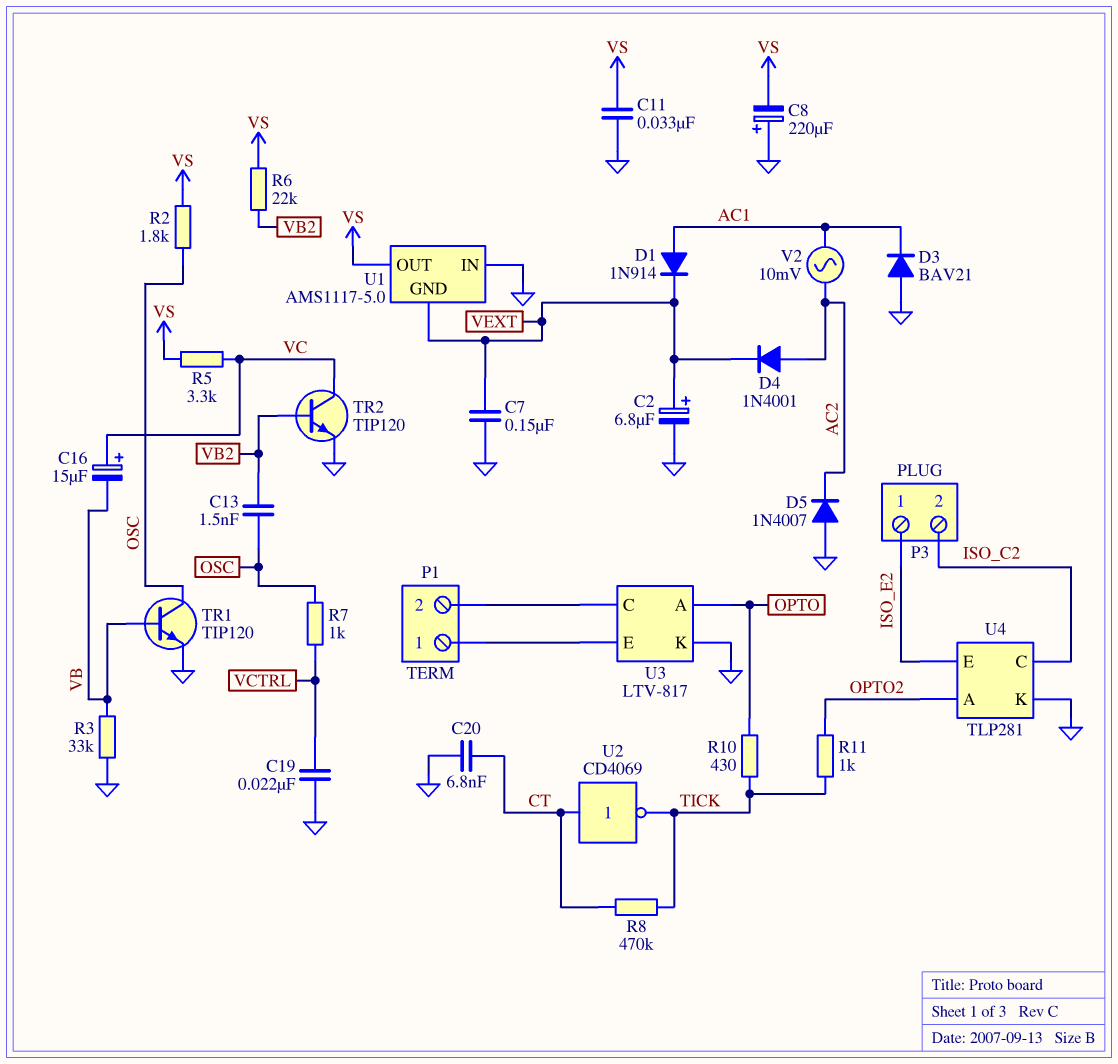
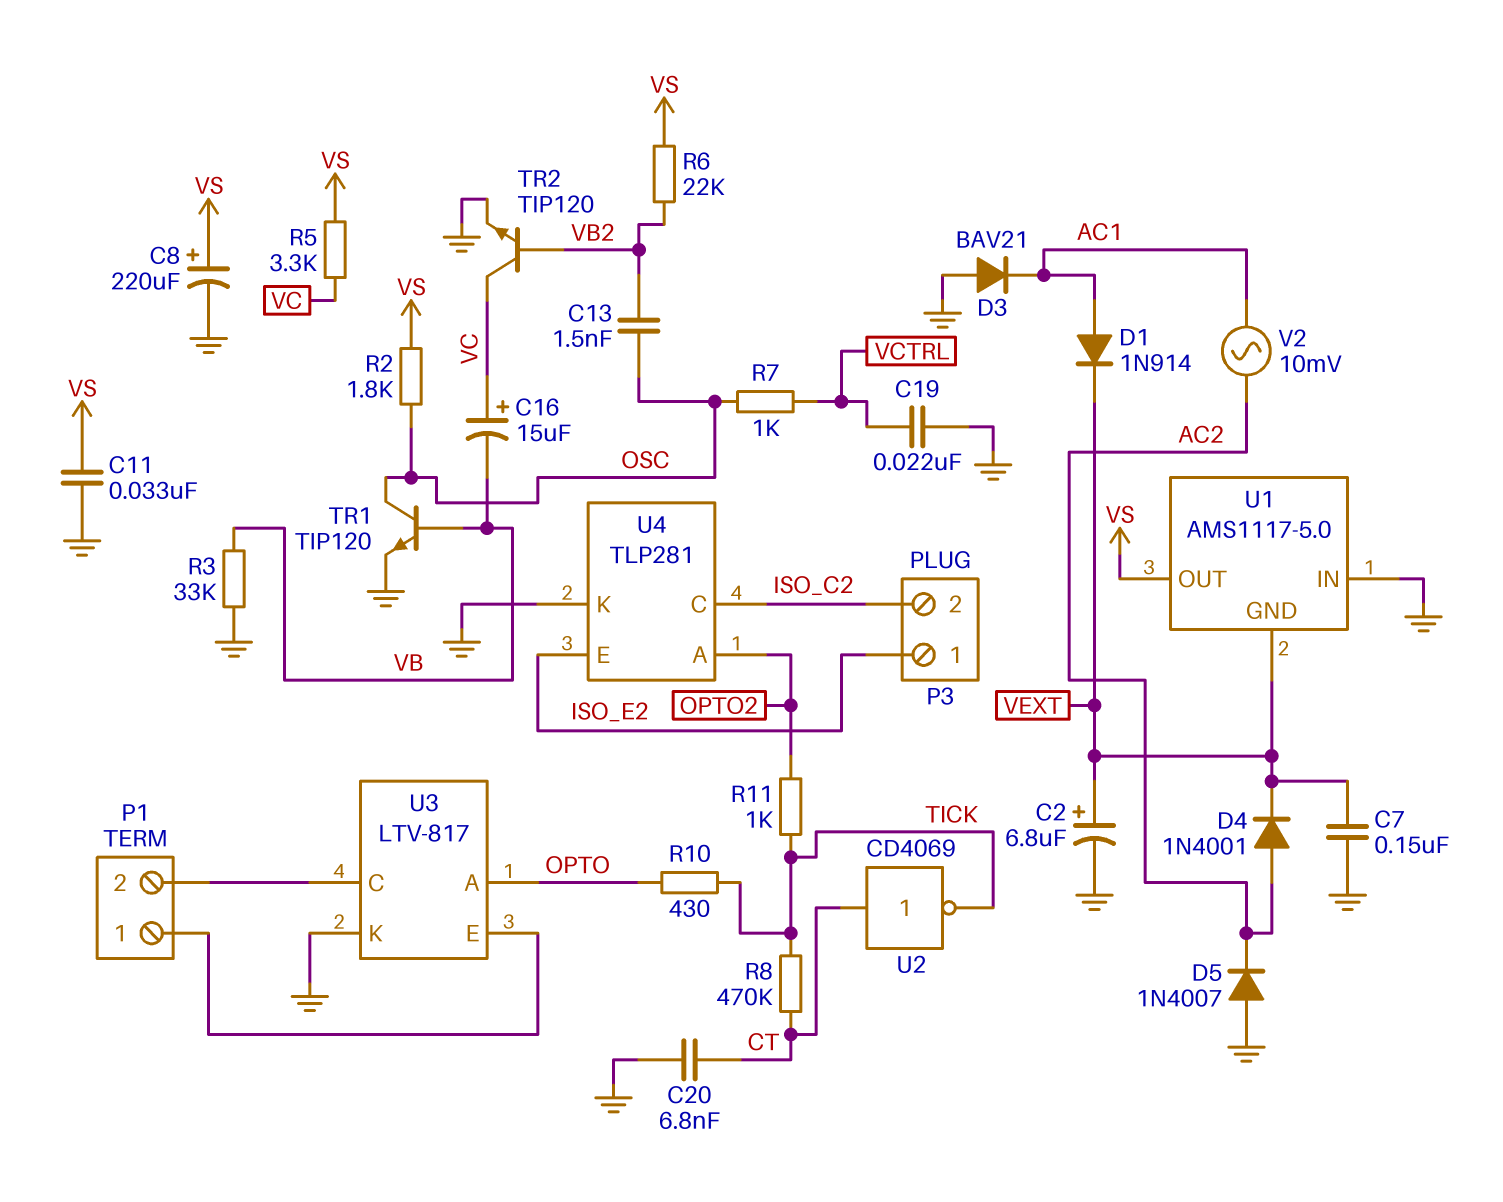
C8: 220uF (plus GND, minus VS) -> 220uF (plus VS, minus GND)

